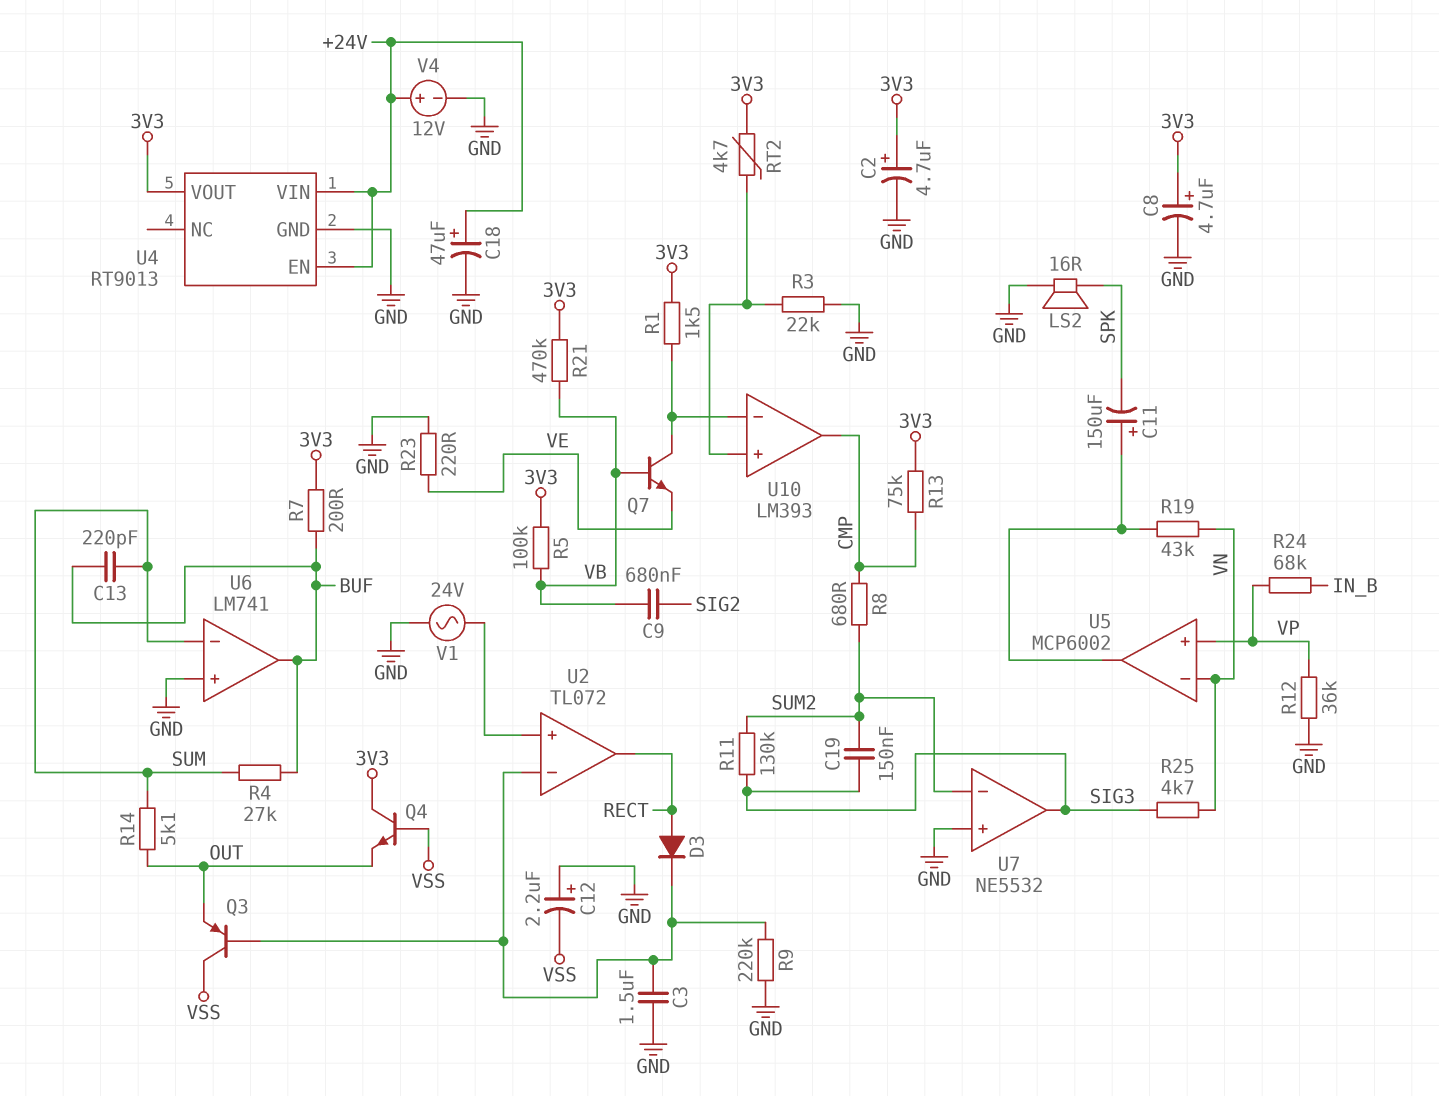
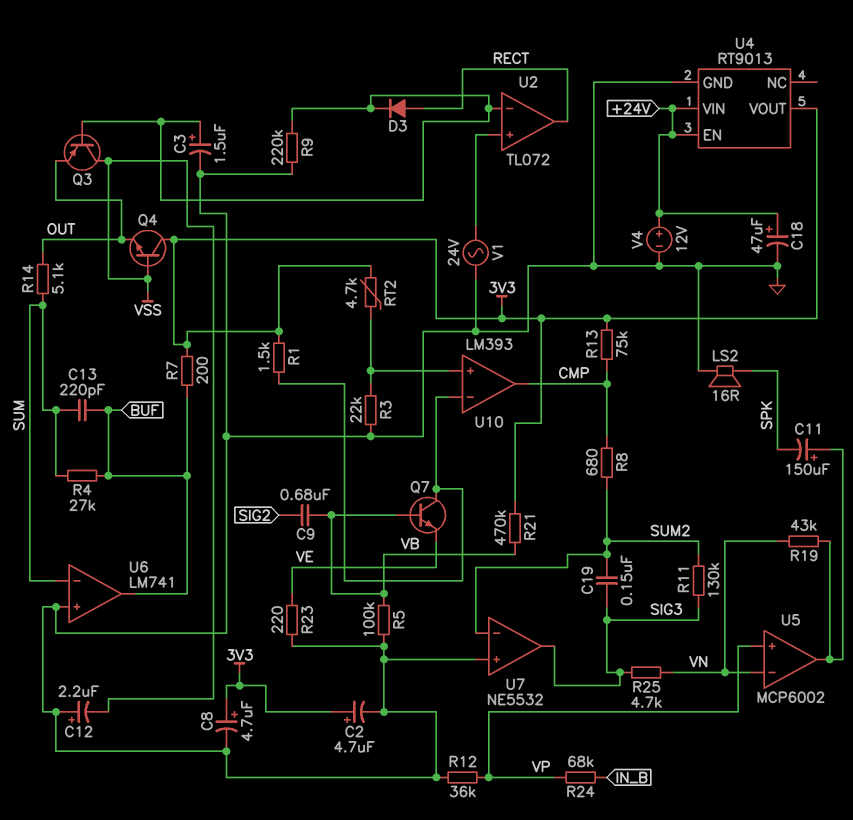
C3: 1.5uF (GND, U2/in-) -> 1.5uF (plus U2/in-, minus GND)
R5: 100k (3V3, VB) -> 100k (GND, VB)

